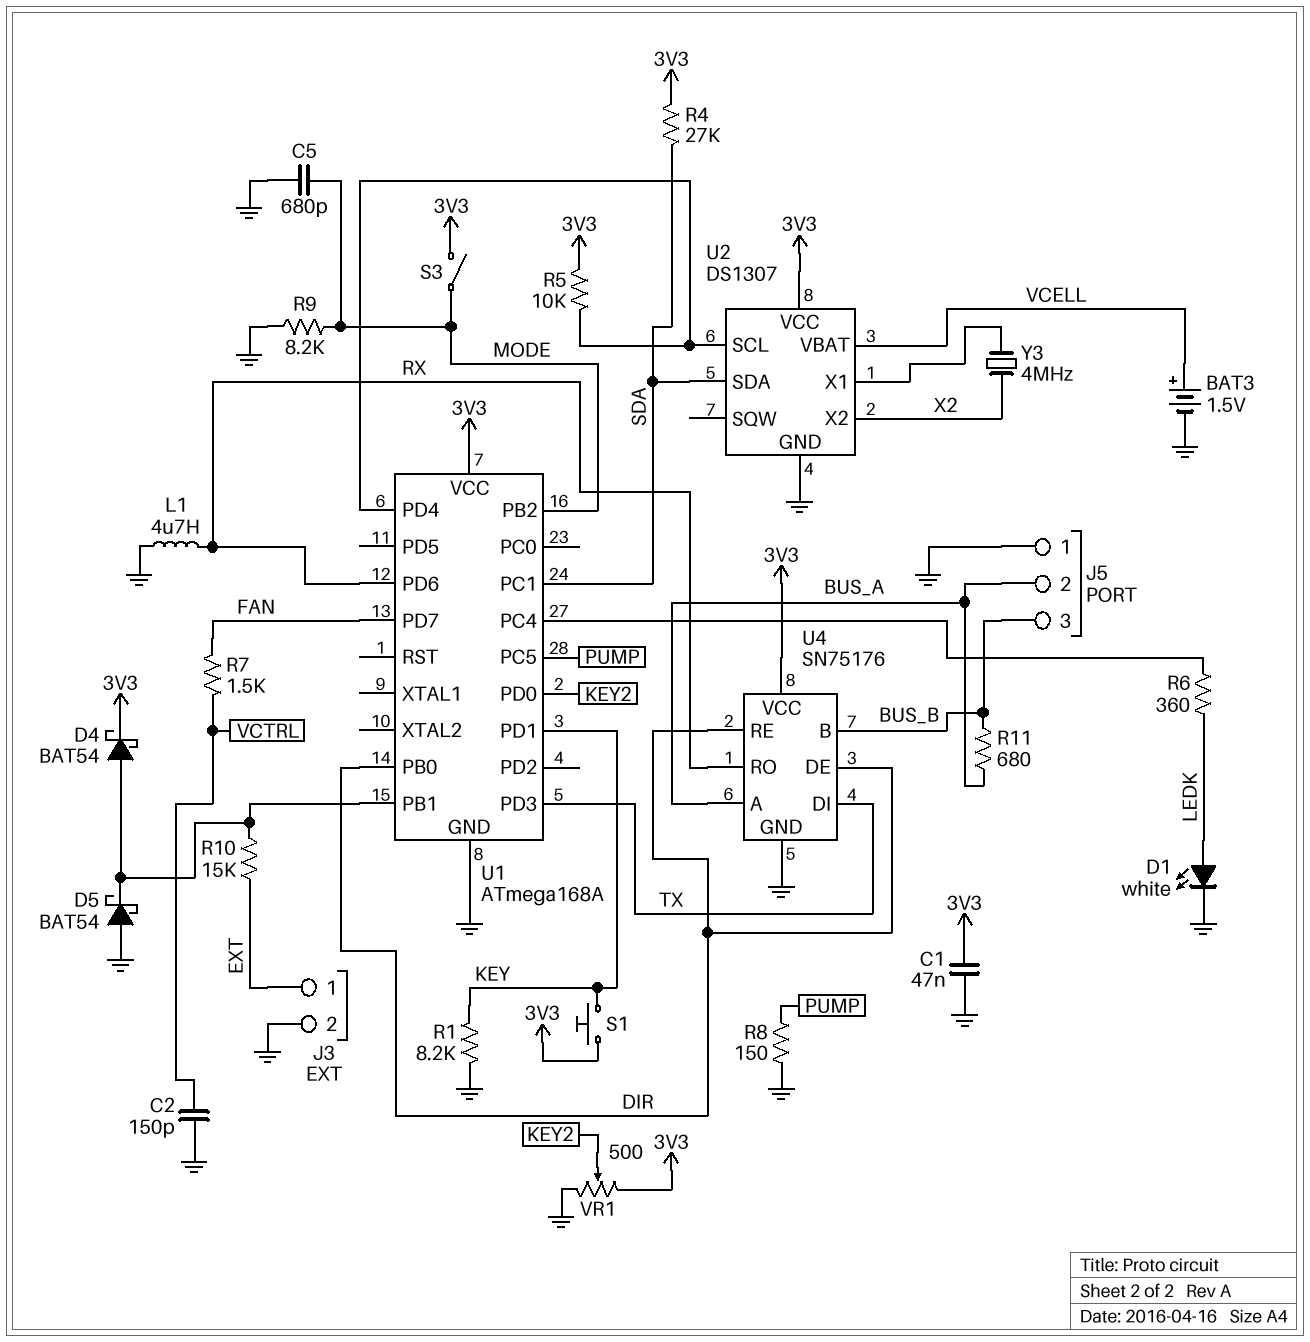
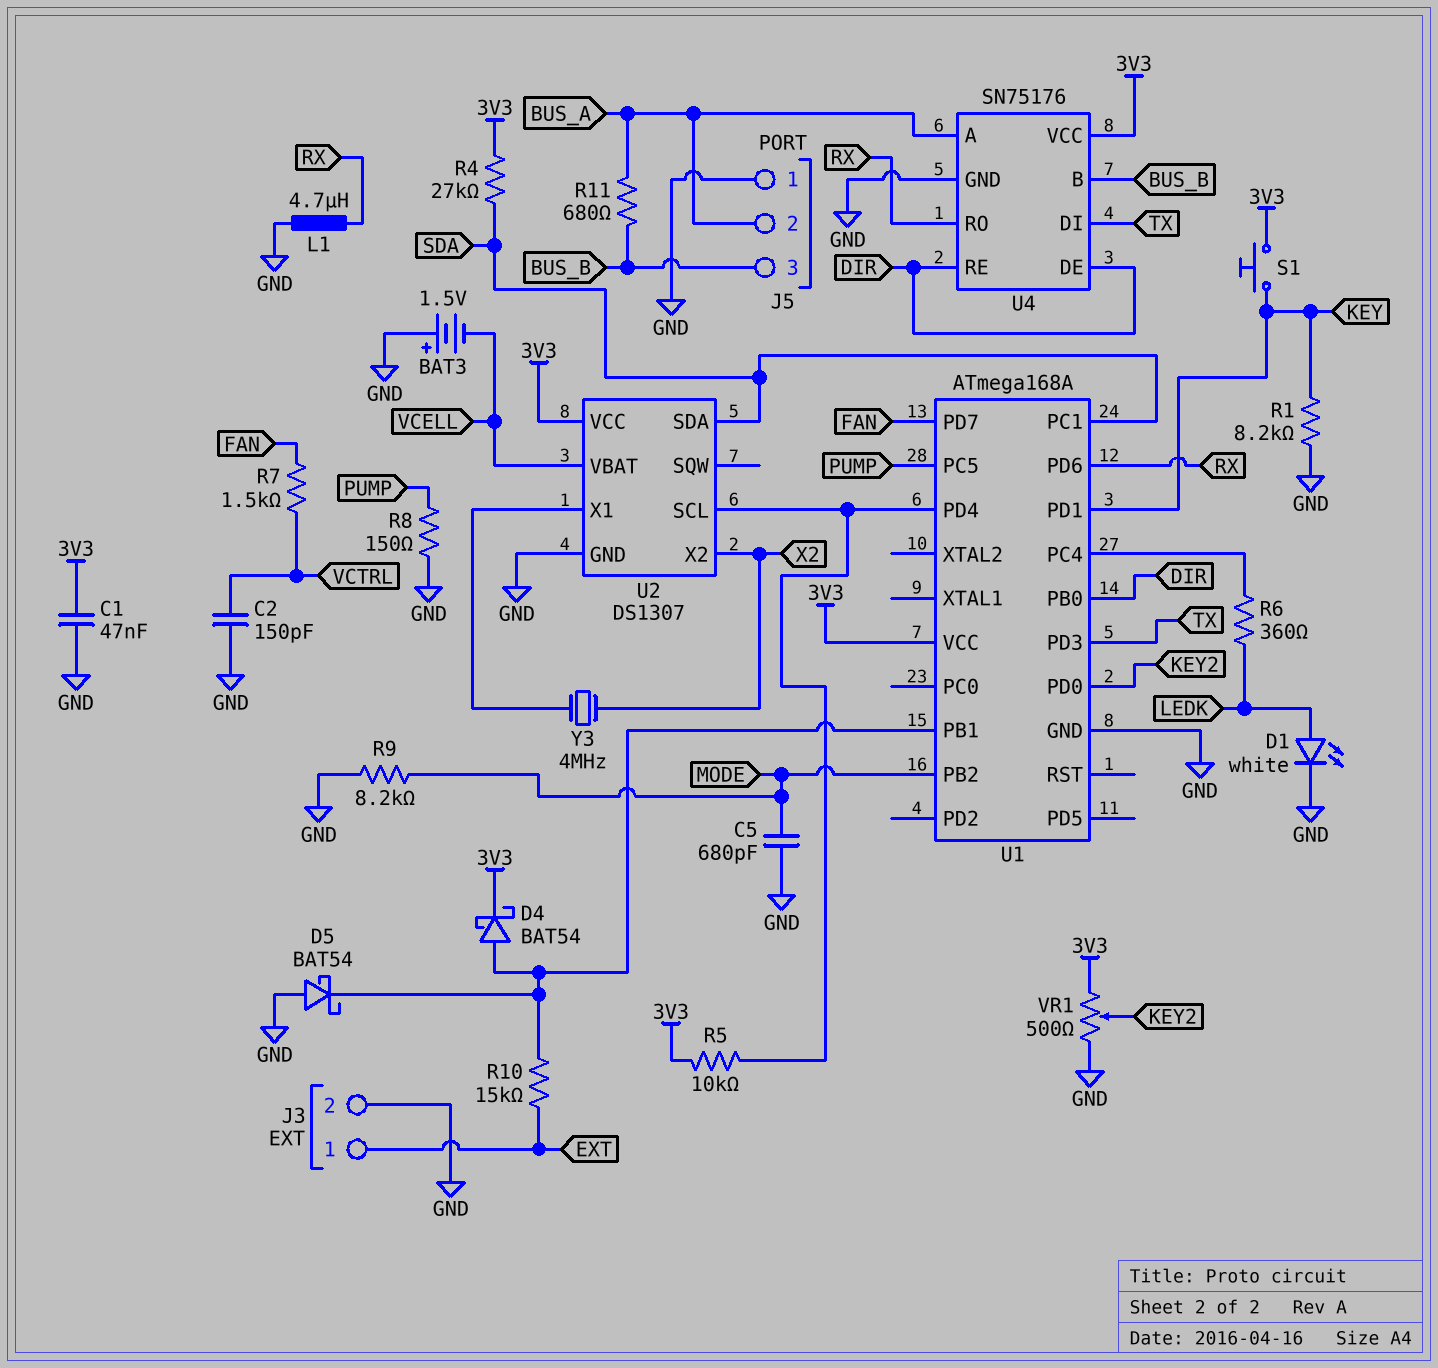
BAT3: 1.5V (plus VCELL, minus GND) -> 1.5V (plus GND, minus VCELL)
S3: switch (3V3, MODE) -> none

